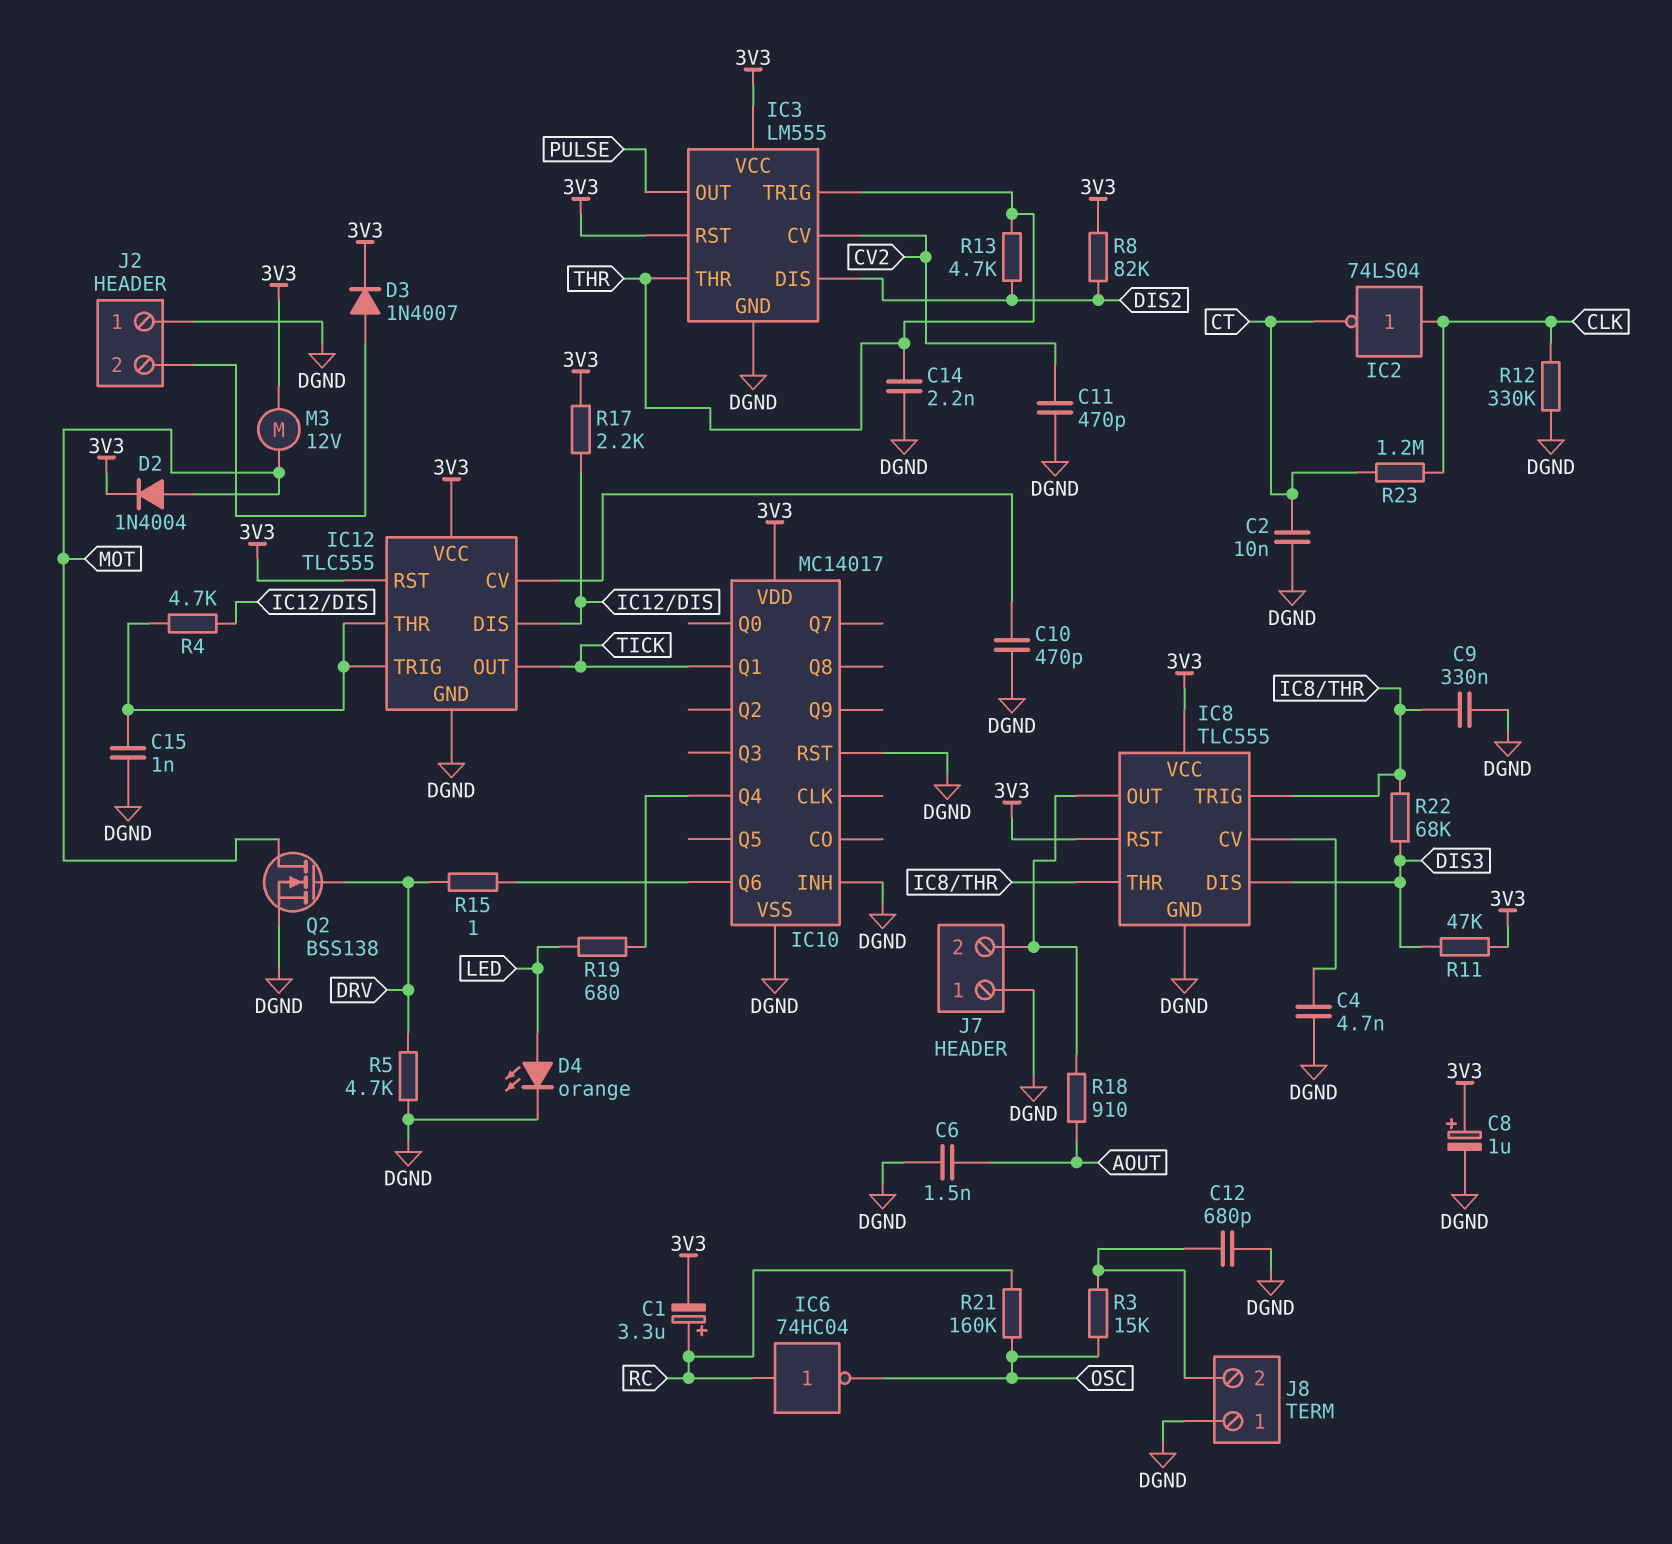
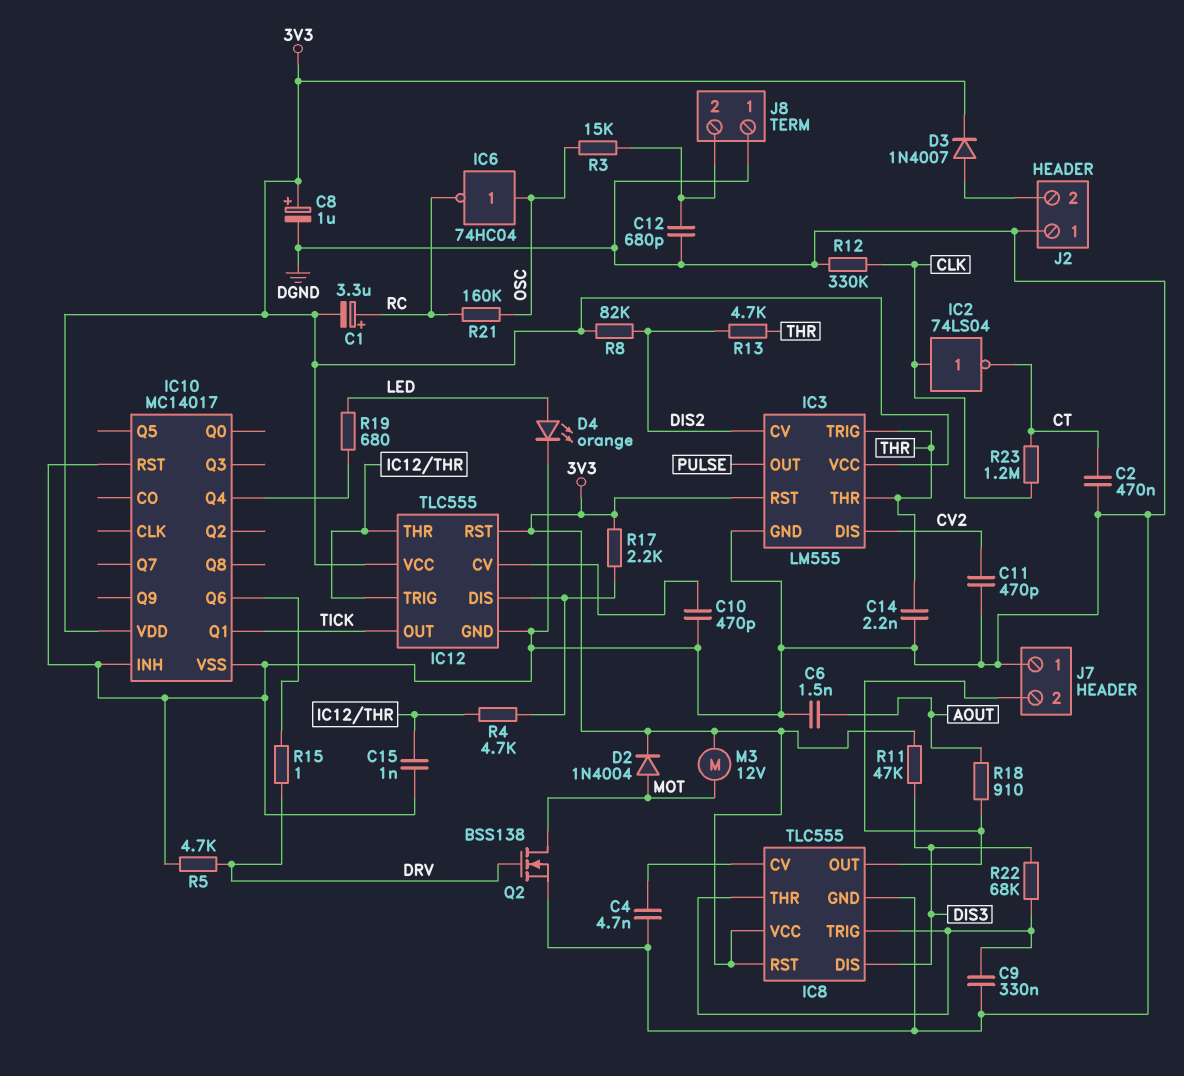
C2: 10nF (CT, DGND) -> 470nF (CT, DGND)
IC3 pin CV: CV2 -> DIS2
IC3 pin DIS: DIS2 -> CV2
IC6: NOT 74HC04 (in RC, out OSC) -> NOT 74HC04 (in OSC, out RC)

